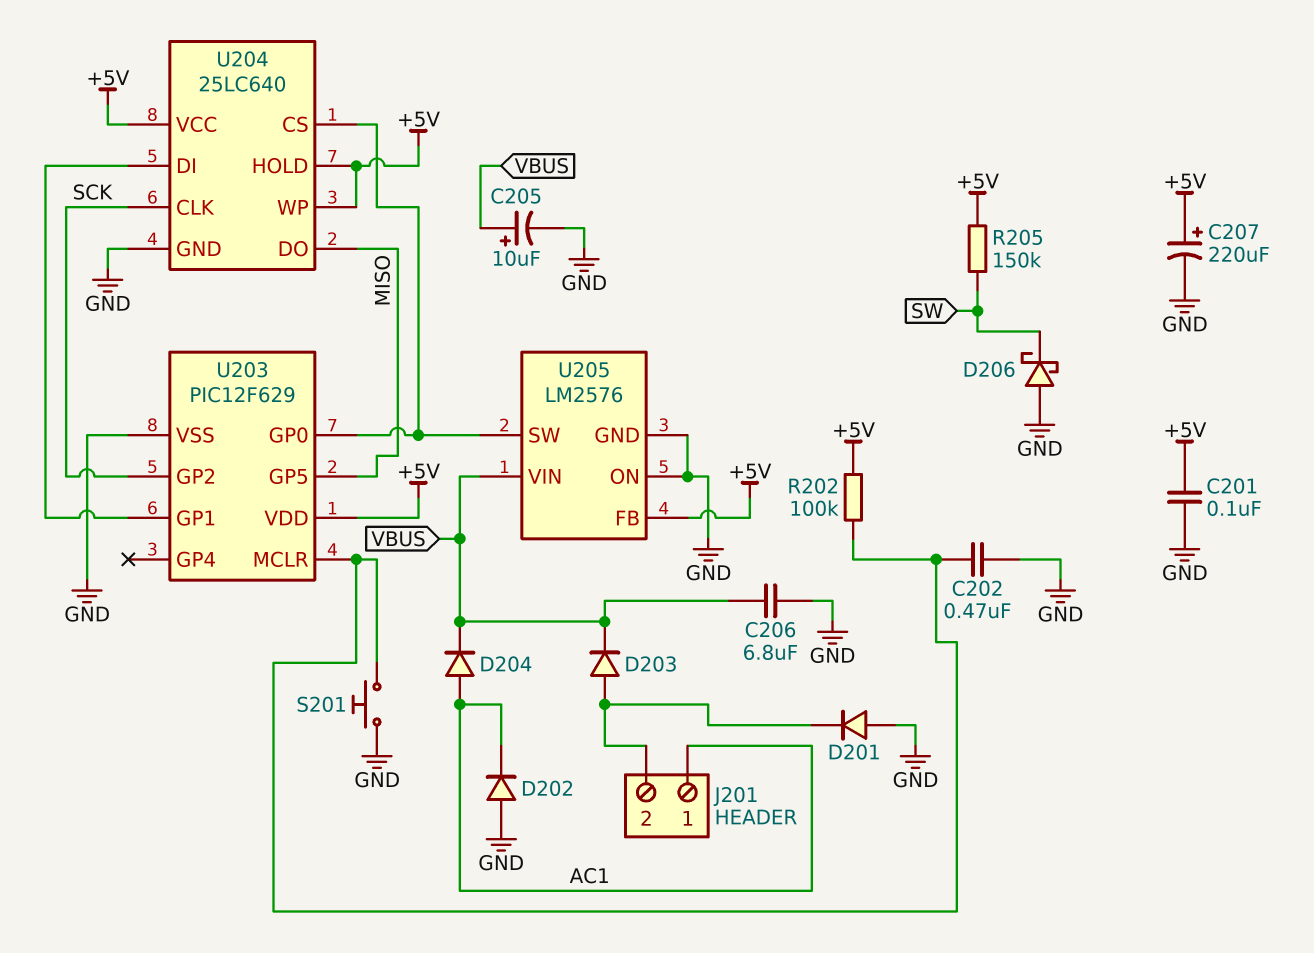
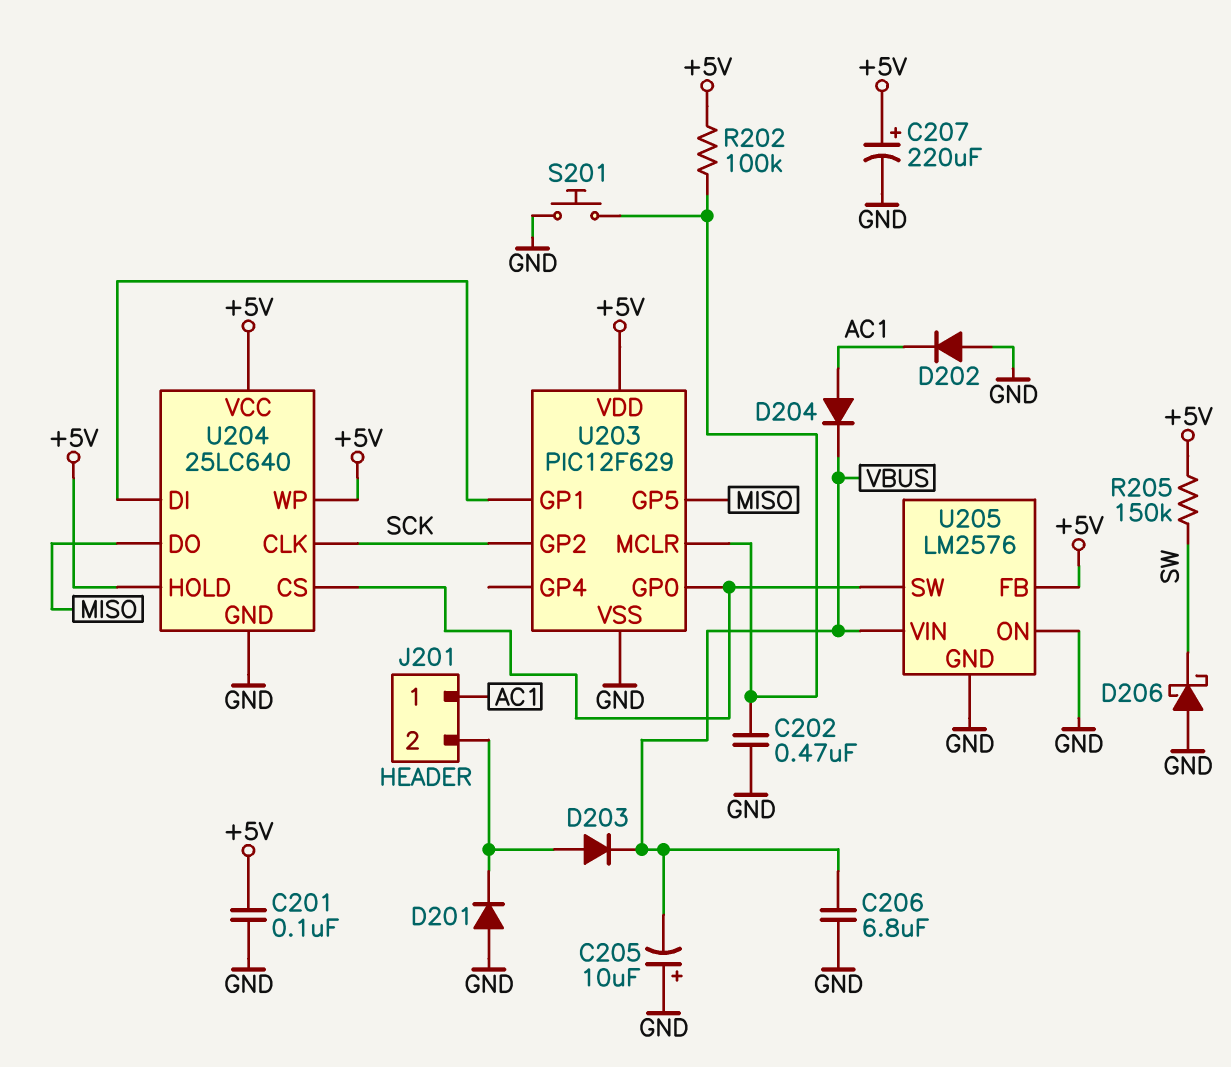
C205: 10uF (plus VBUS, minus GND) -> 10uF (plus GND, minus VBUS)

